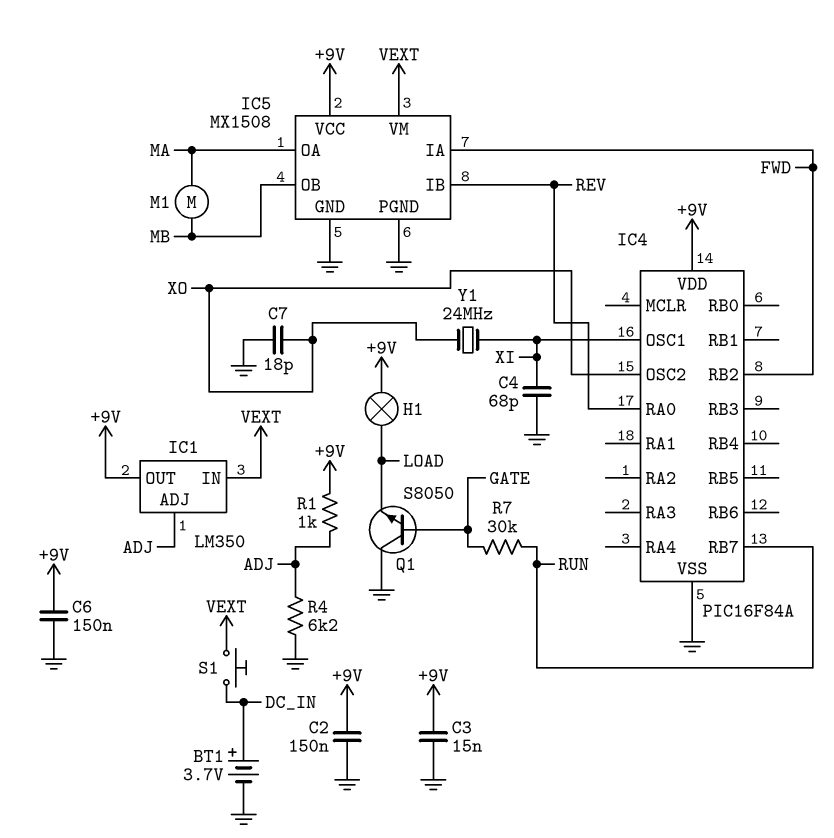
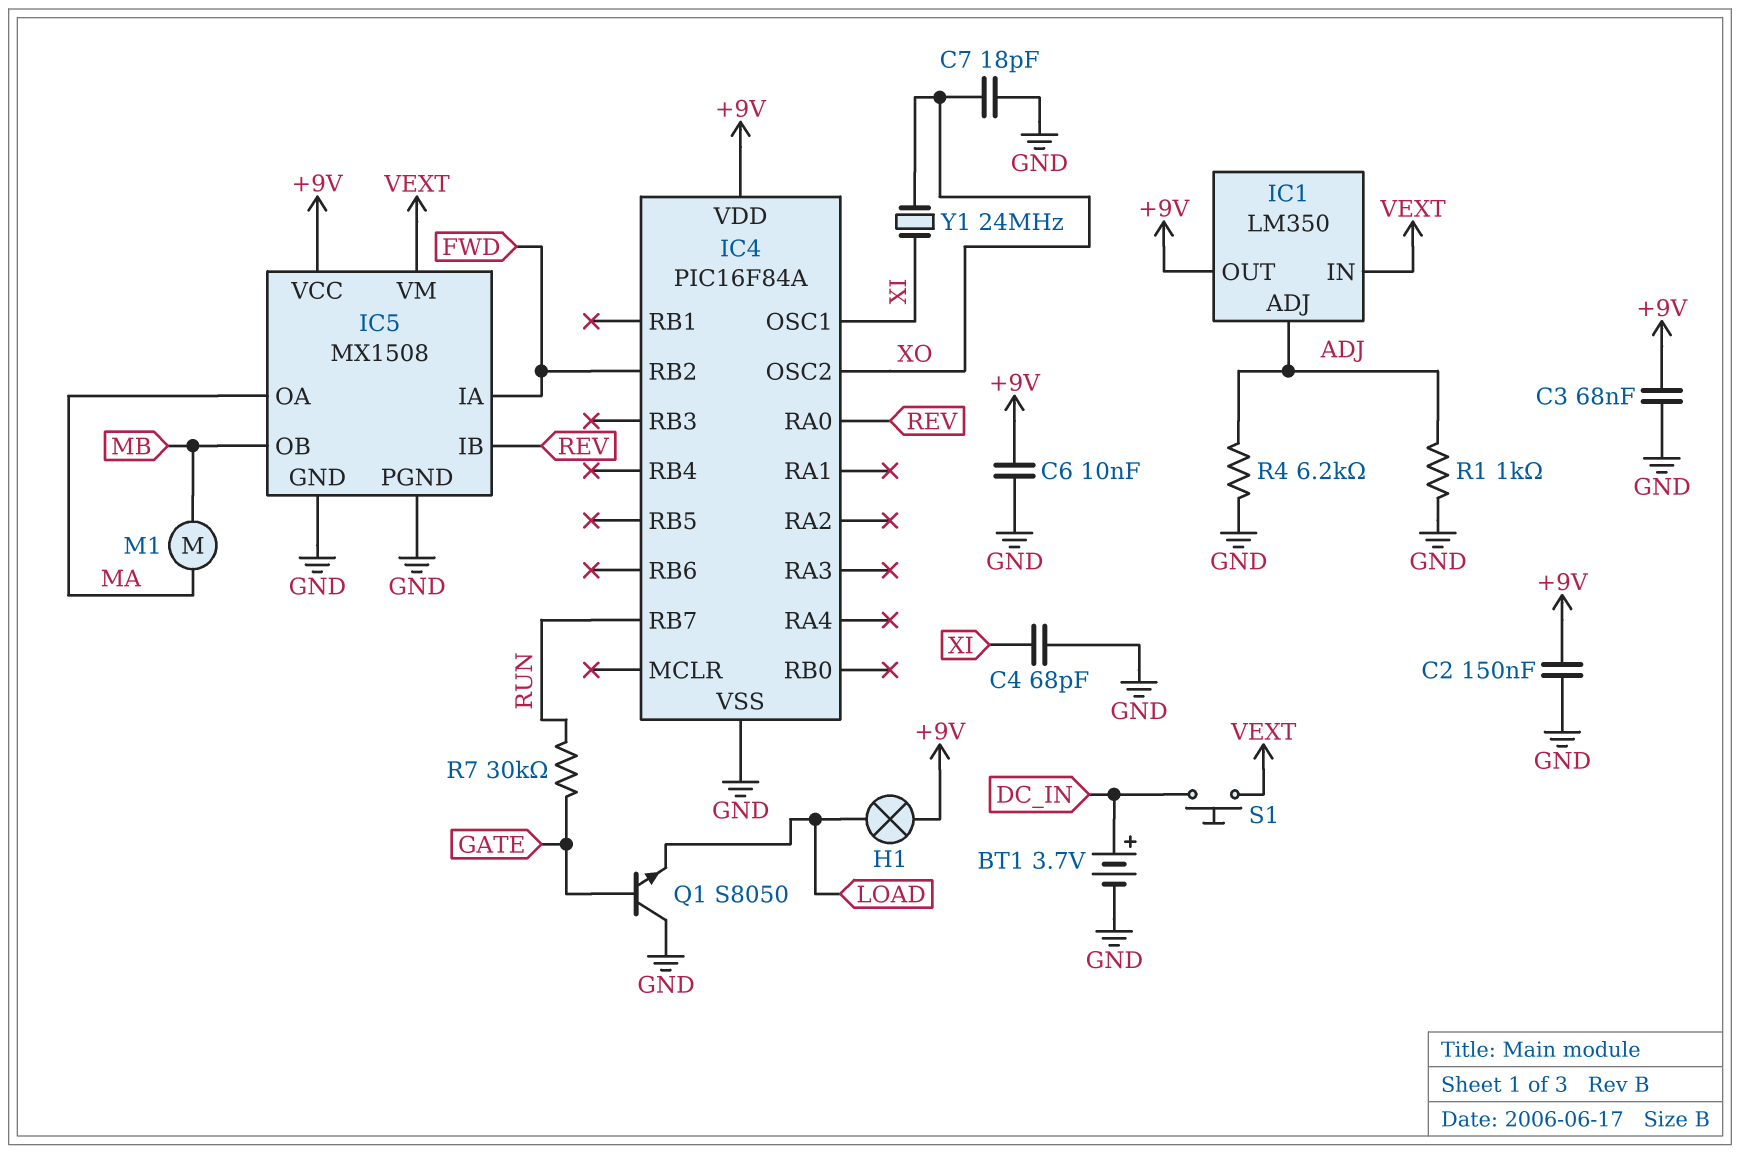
C3: 15nF (+9V, GND) -> 68nF (+9V, GND)
C6: 150nF (+9V, GND) -> 10nF (+9V, GND)
R1: 1k (+9V, ADJ) -> 1k (ADJ, GND)

